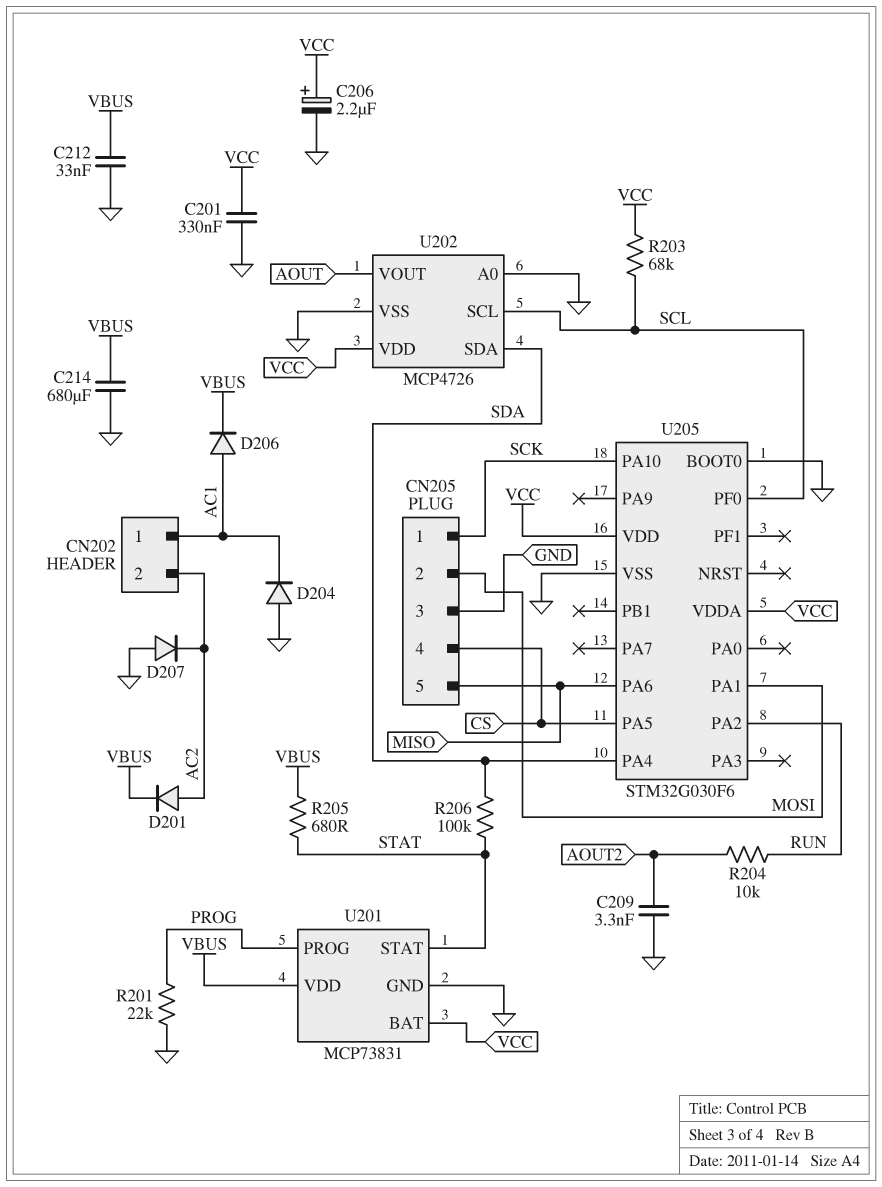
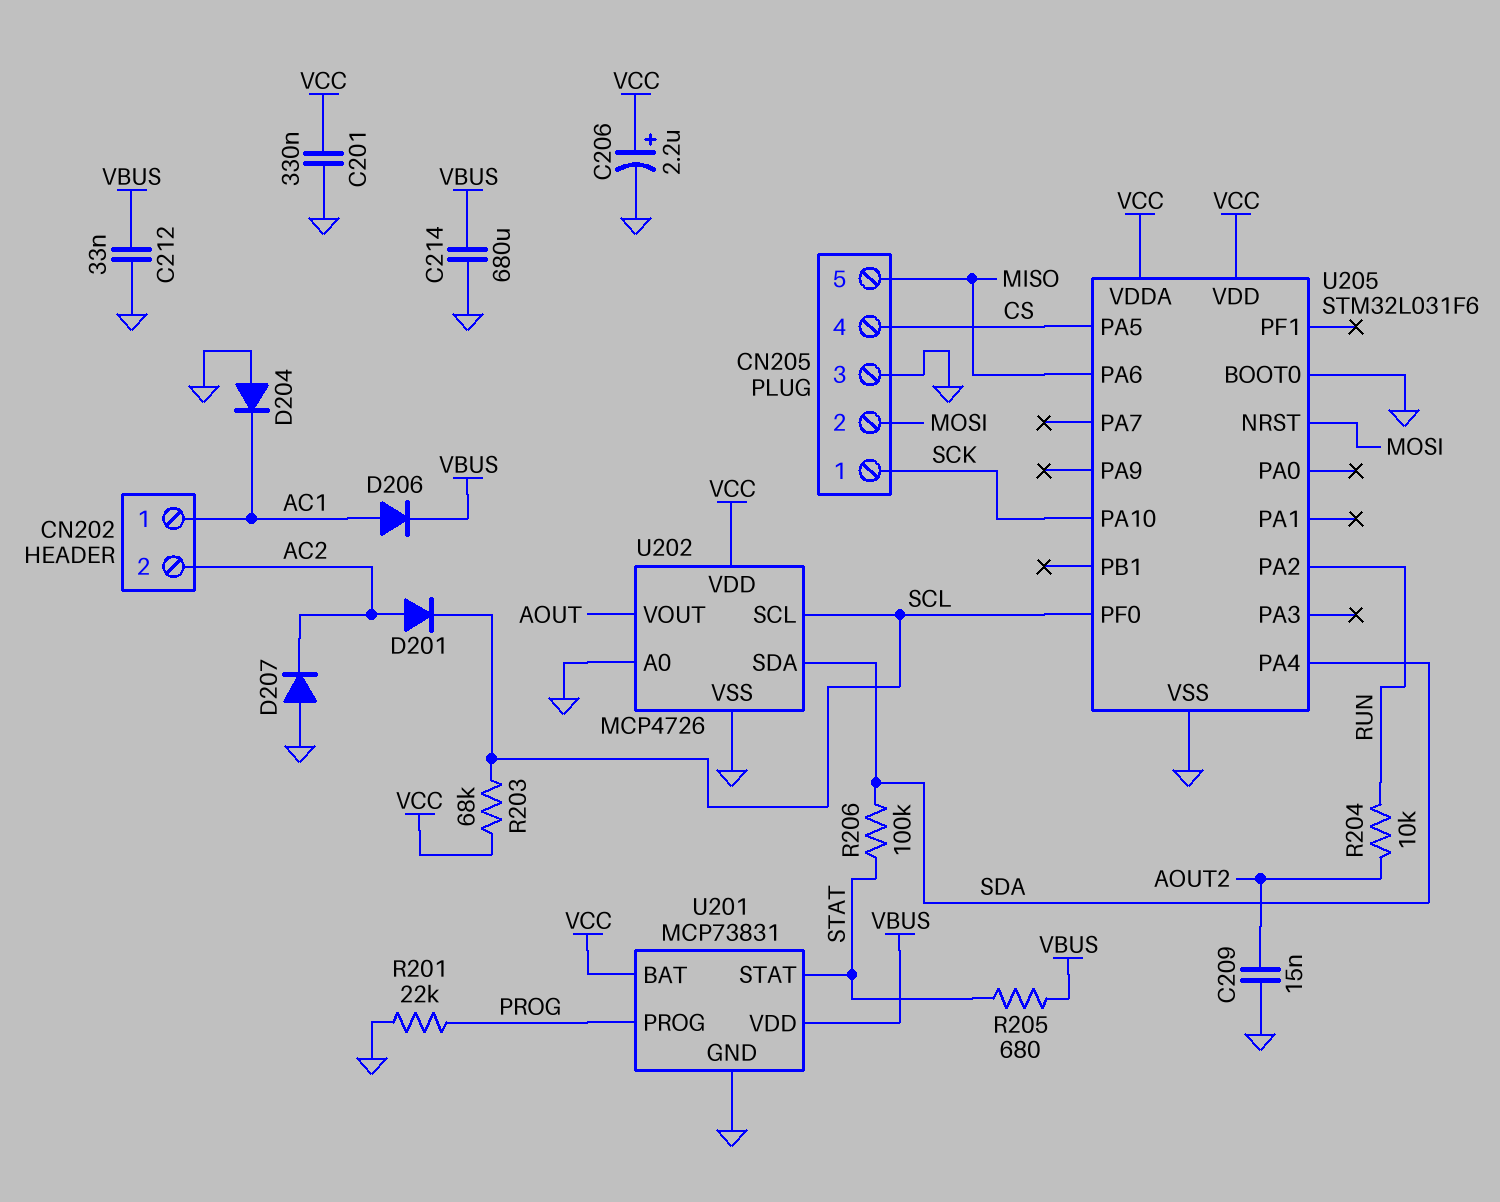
C209: 3.3nF (AOUT2, GND) -> 15nF (AOUT2, GND)
D201: diode (A AC2, K VBUS) -> diode (A AC2, K SCL)
U205: STM32G030F6 -> STM32L031F6
U205 pin NRST: none -> MOSI
U205 pin PA1: MOSI -> none

